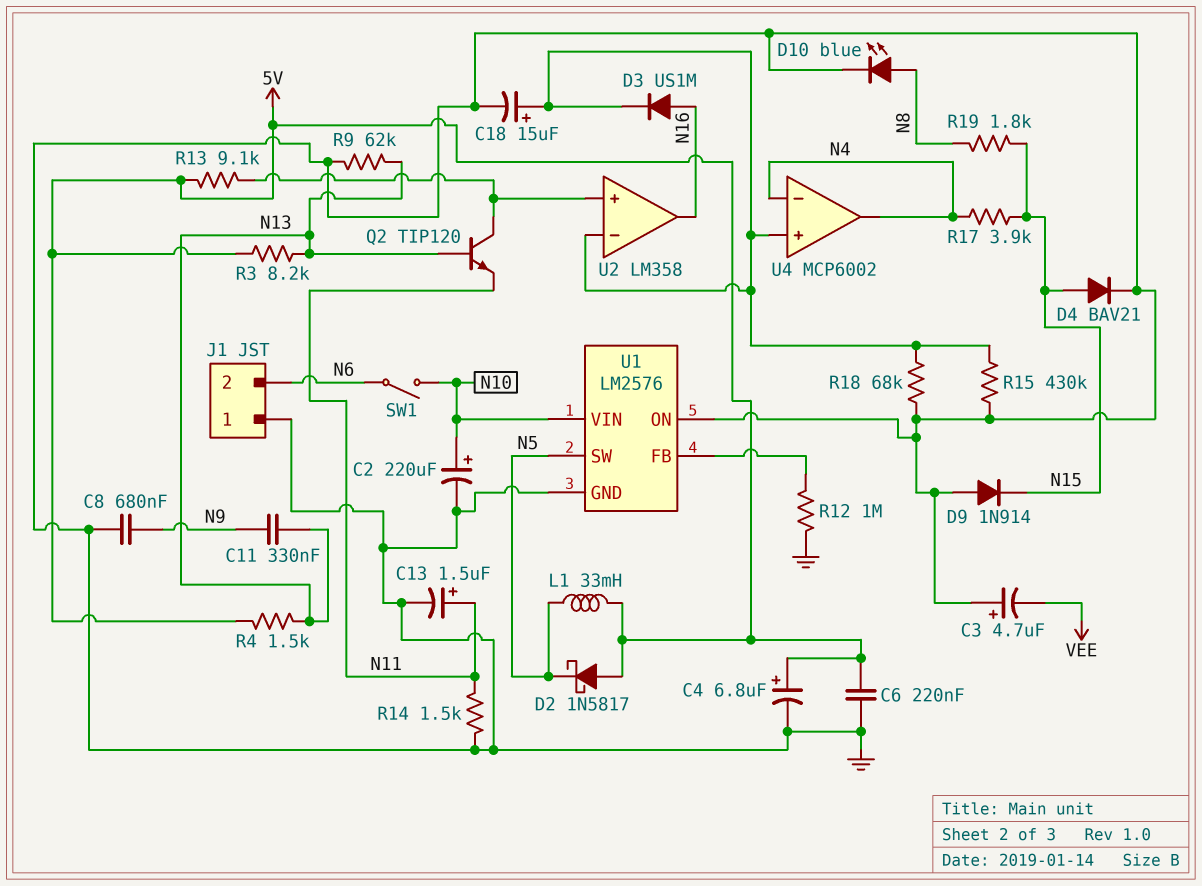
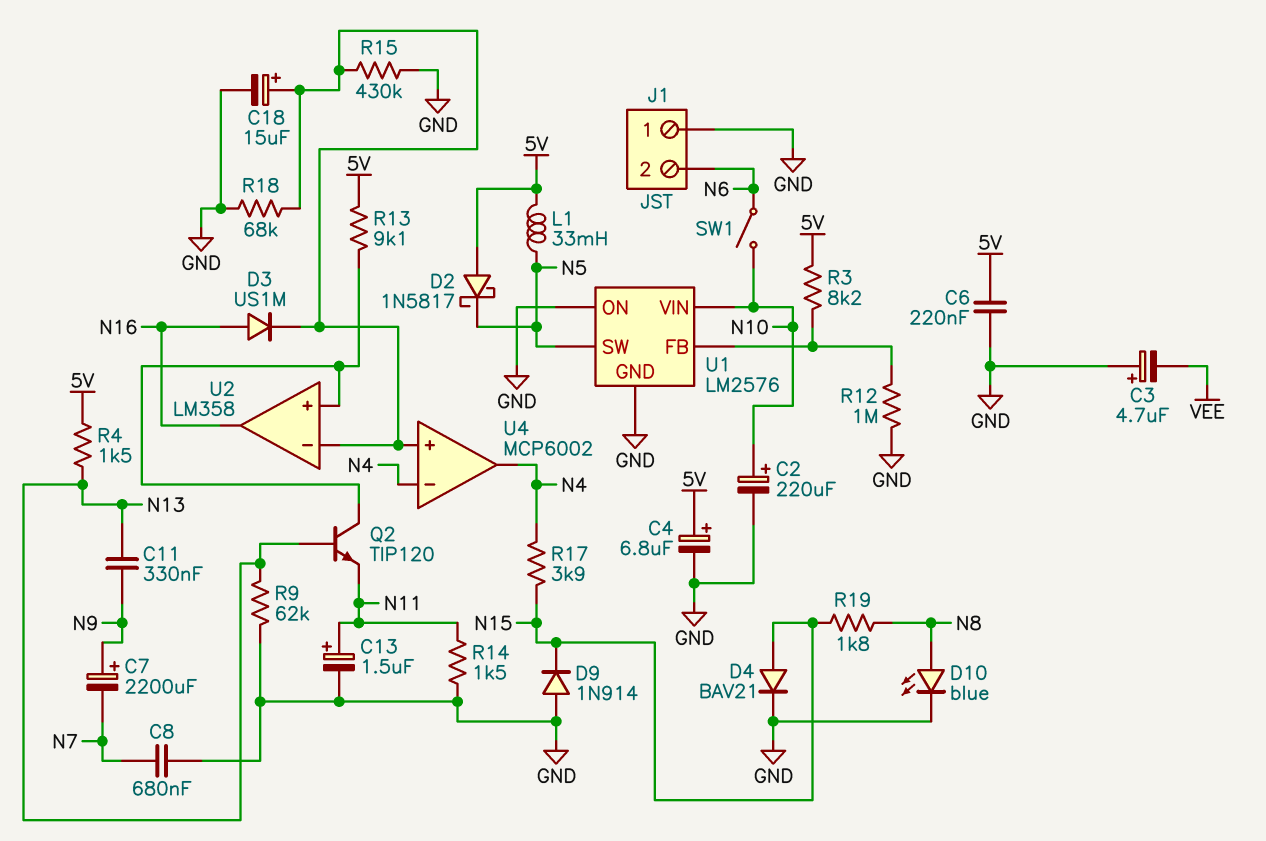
C7: none -> 2200uF (plus N9, minus N7)
C8: 680nF (GND, N9) -> 680nF (GND, N7)
R3: 8.2k (5V, N13) -> 8.2k (5V, U1/FB)

